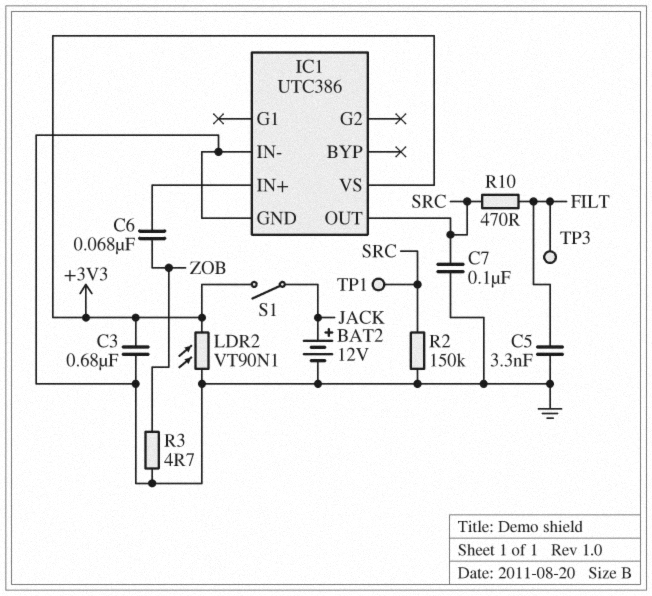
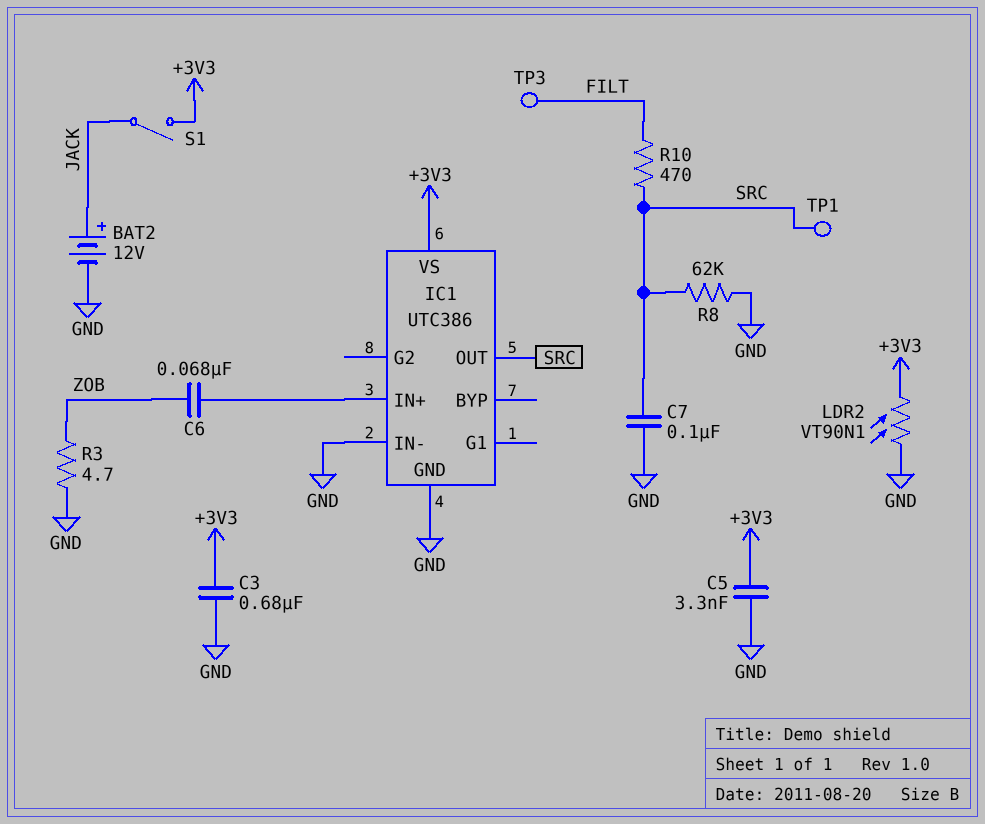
C5: 3.3nF (FILT, GND) -> 3.3nF (+3V3, GND)
R2: 150k (GND, SRC) -> none
R8: none -> 62k (GND, SRC)

